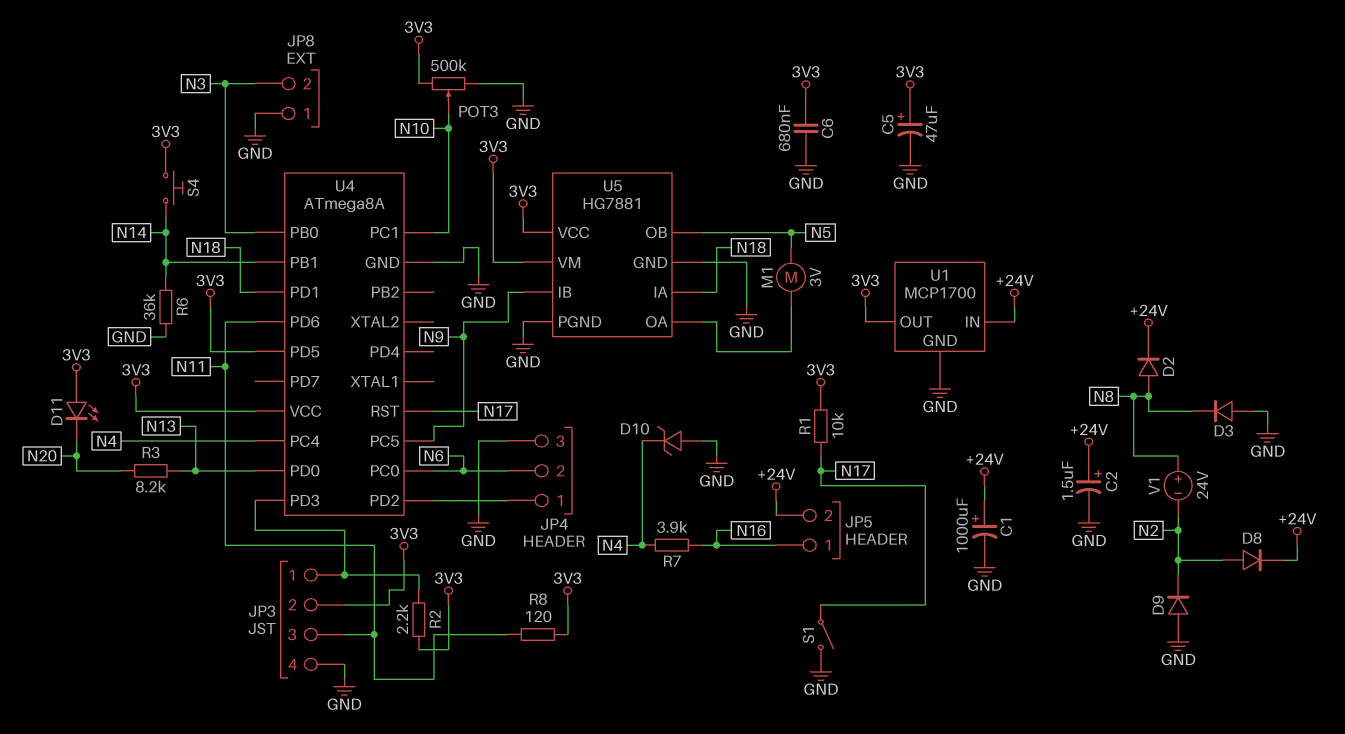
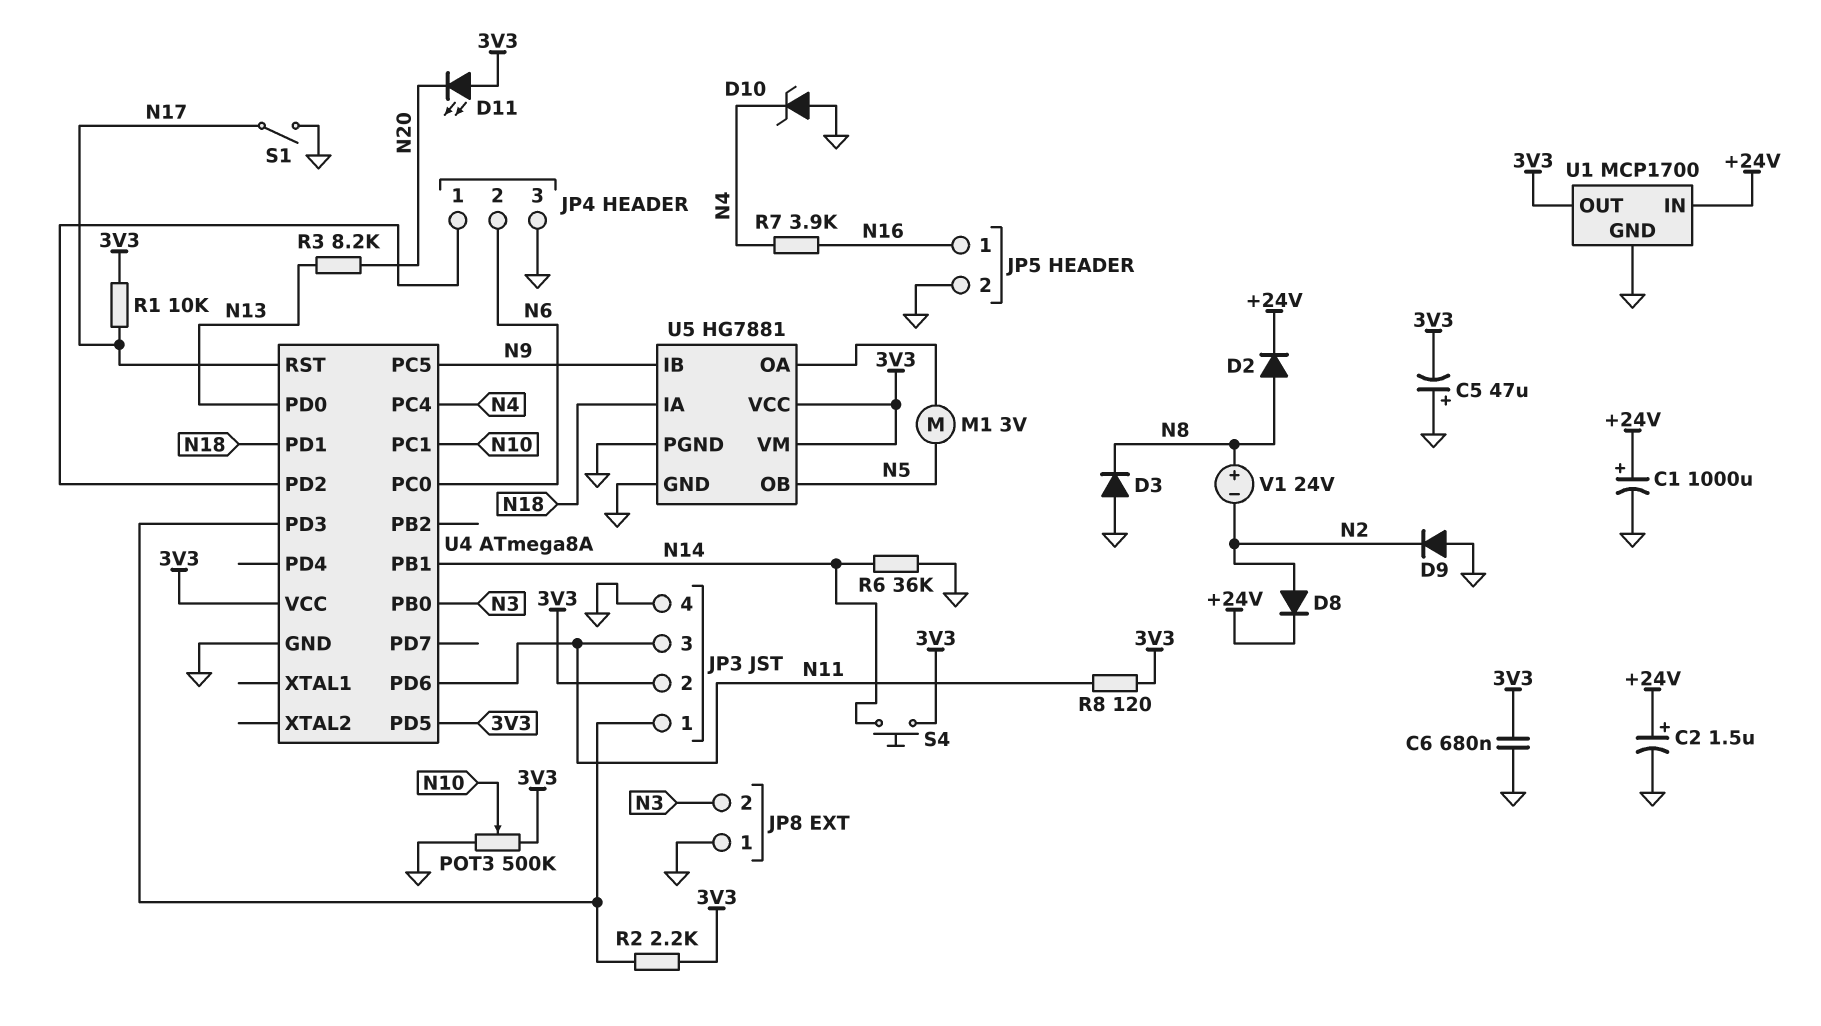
C5: 47uF (plus 3V3, minus GND) -> 47uF (plus GND, minus 3V3)
JP5 pin 2: +24V -> GND

